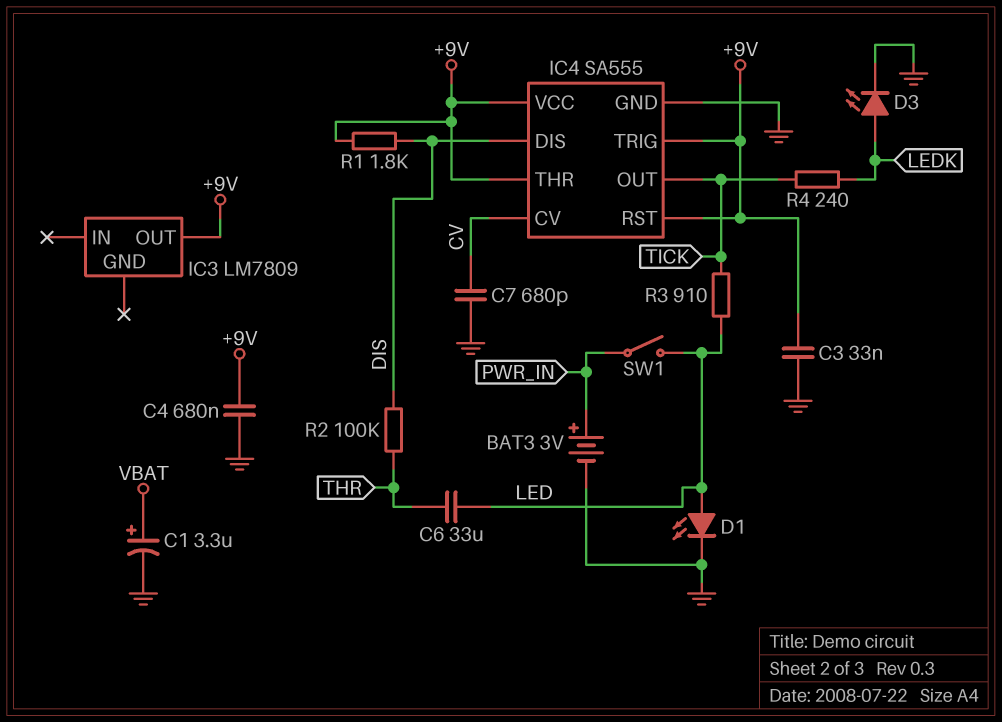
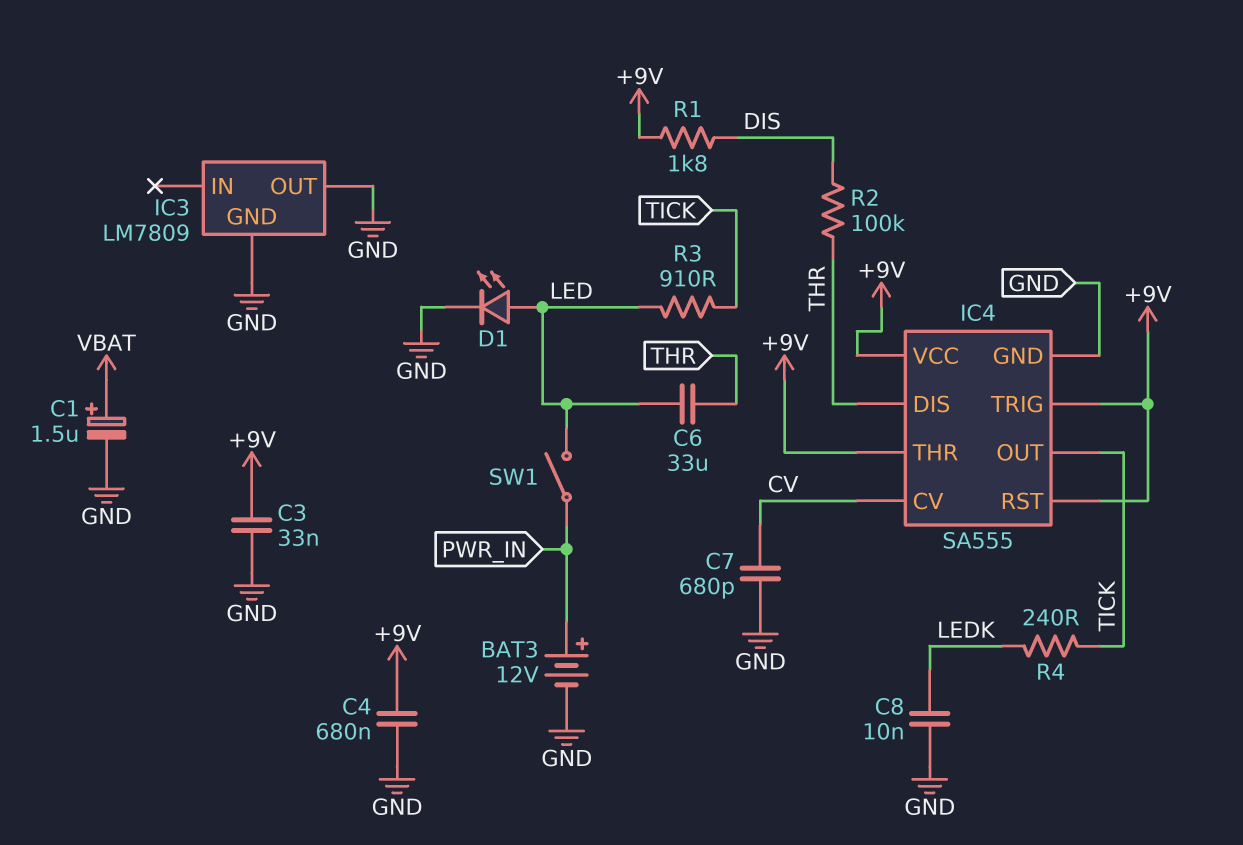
BAT3: 3V (plus PWR_IN, minus GND) -> 12V (plus PWR_IN, minus GND)
C1: 3.3uF (plus VBAT, minus GND) -> 1.5uF (plus VBAT, minus GND)
C8: none -> 10nF (GND, LEDK)
D3: LED (A LEDK, K GND) -> none
IC3 pin GND: none -> GND
IC3 pin OUT: +9V -> GND
IC4 pin DIS: DIS -> THR

